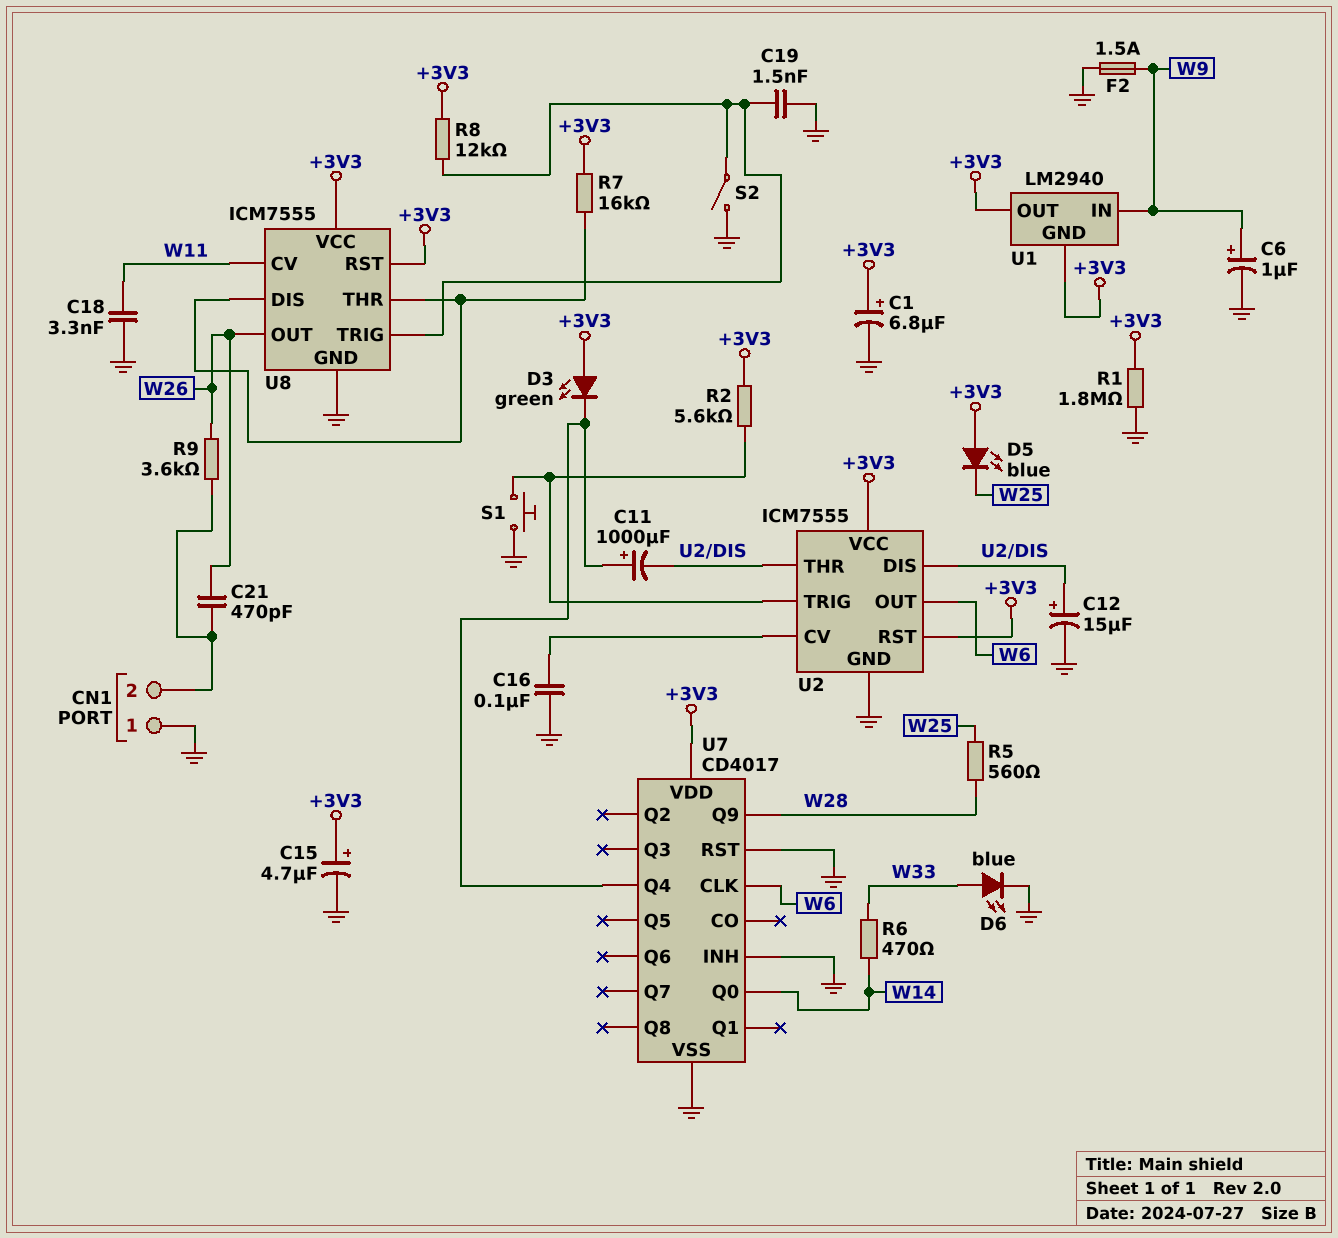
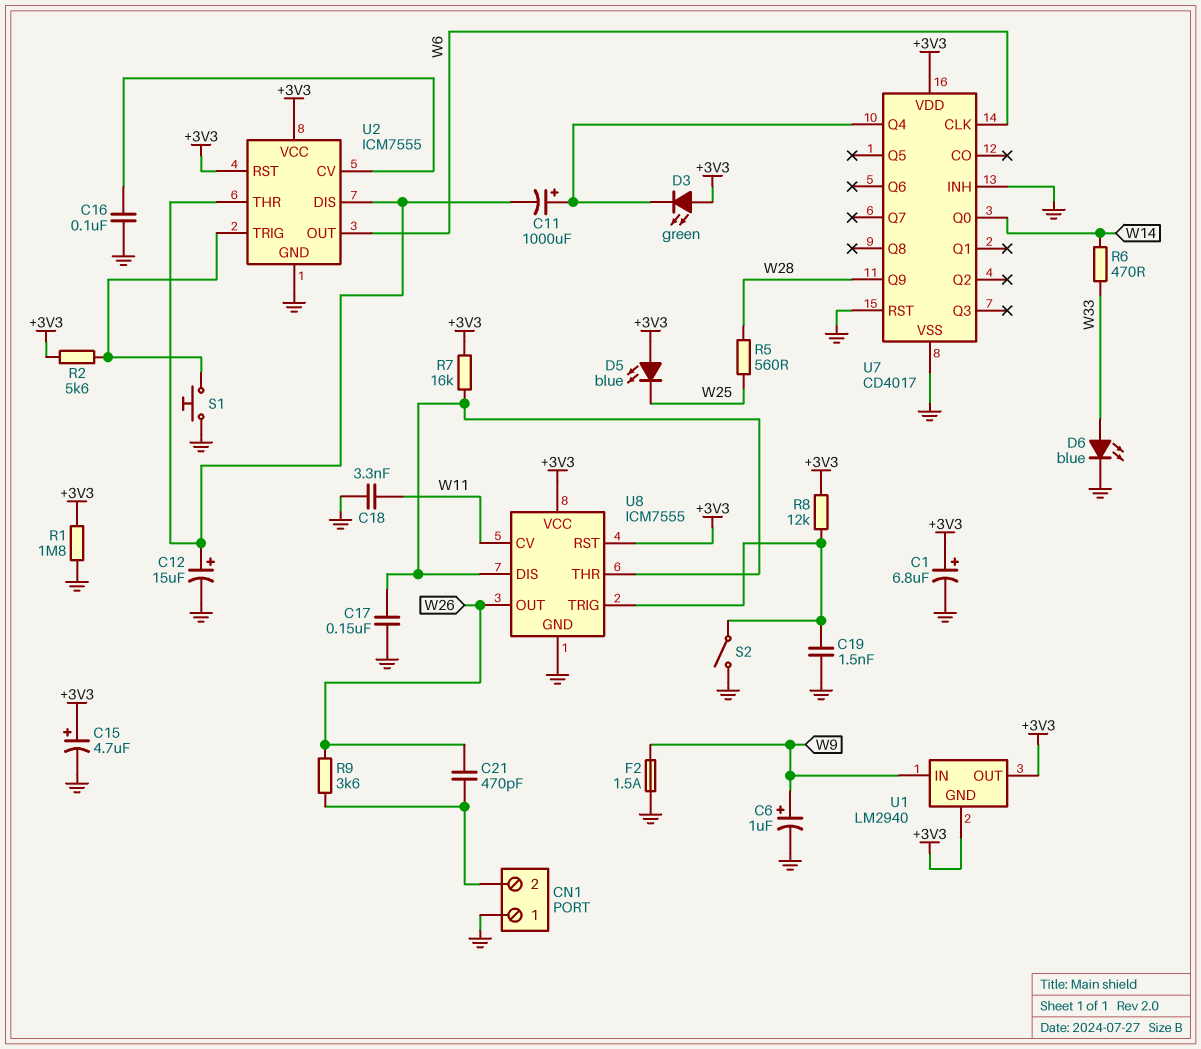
C17: none -> 150nF (GND, U8/DIS)

